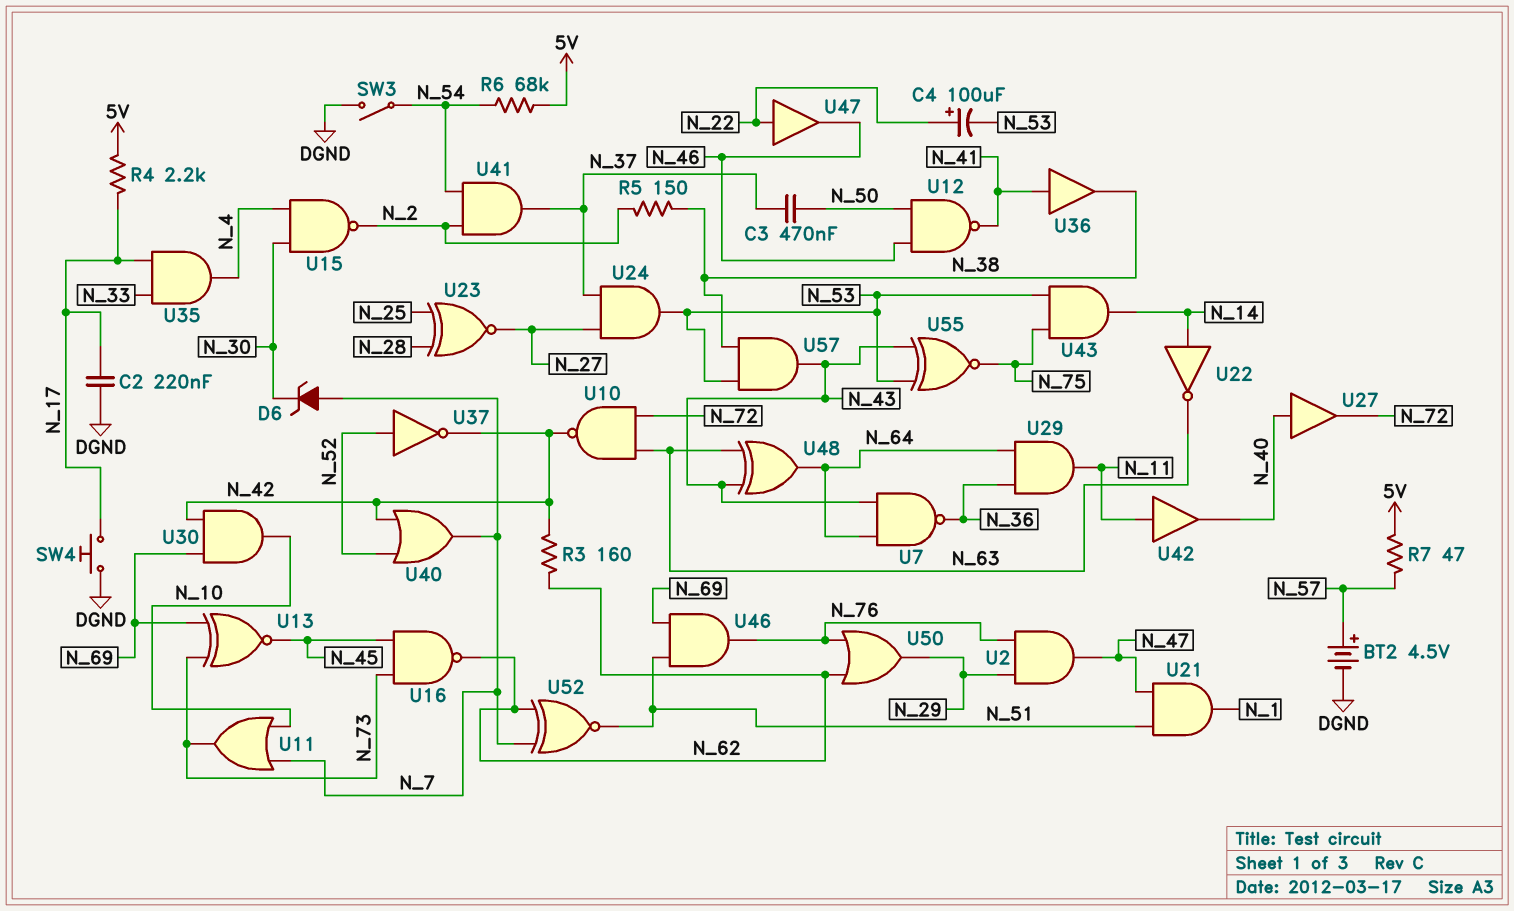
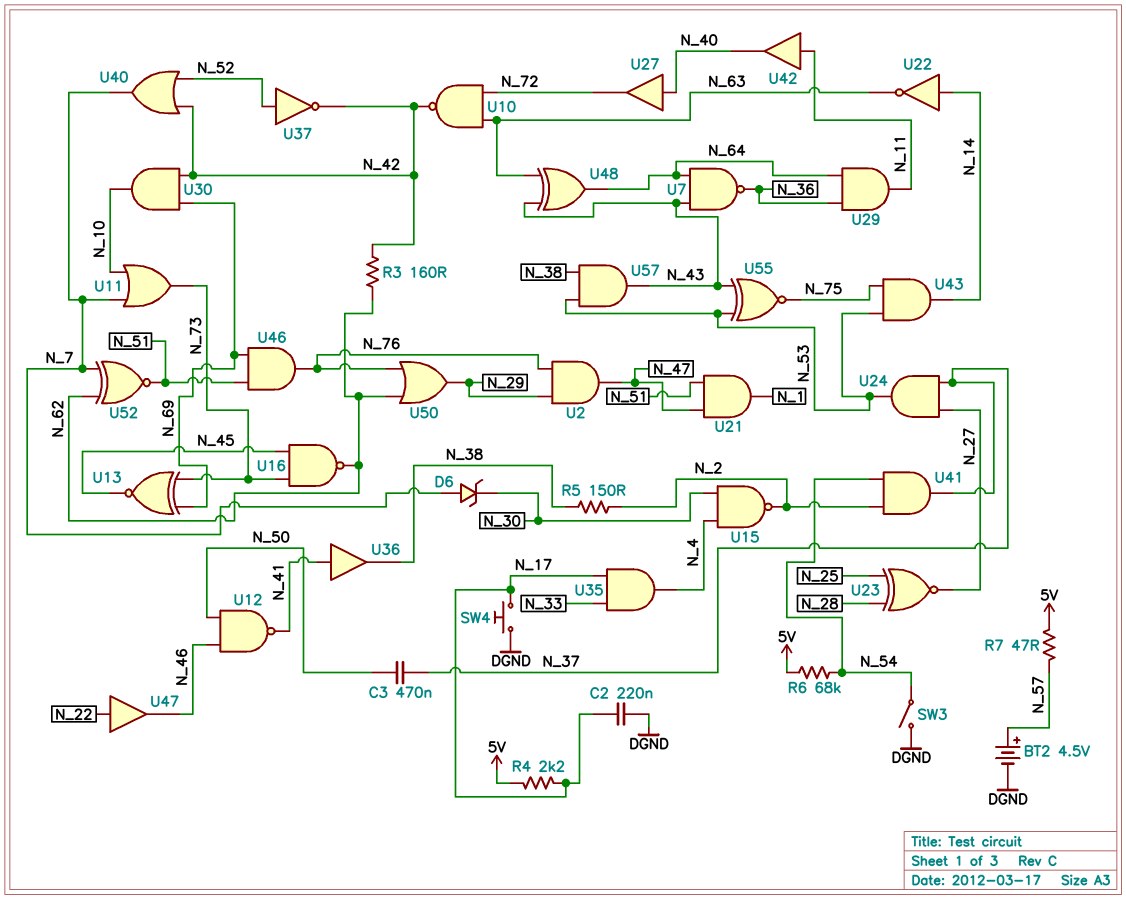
C4: 100uF (plus N_22, minus N_53) -> none

